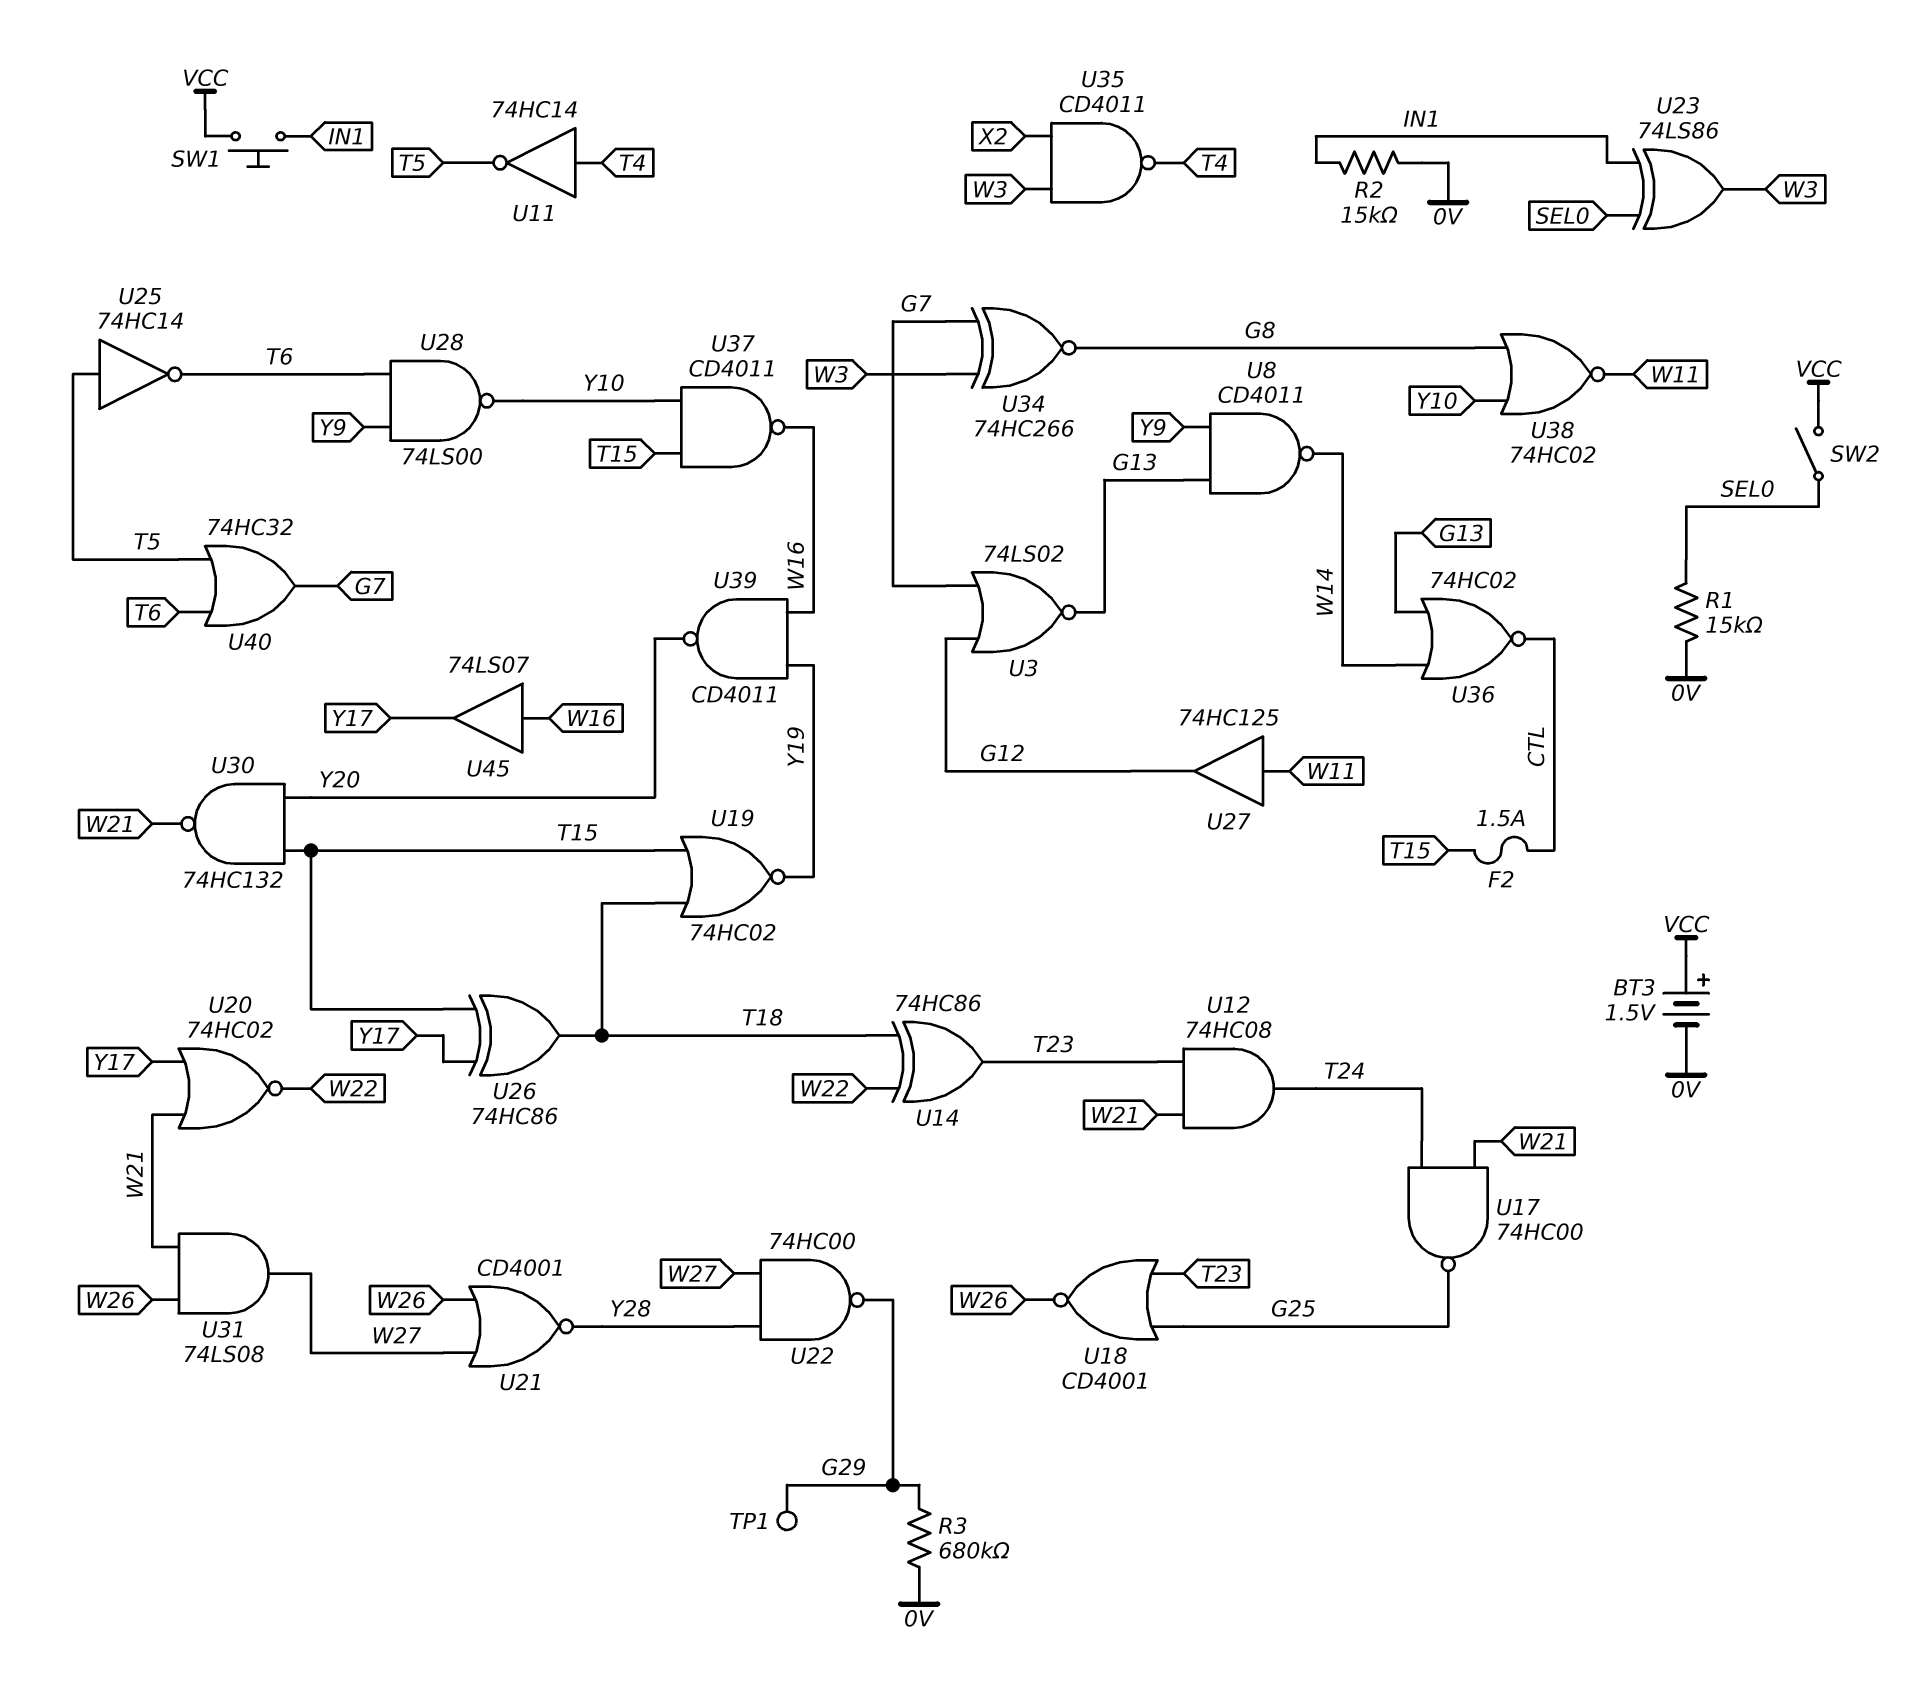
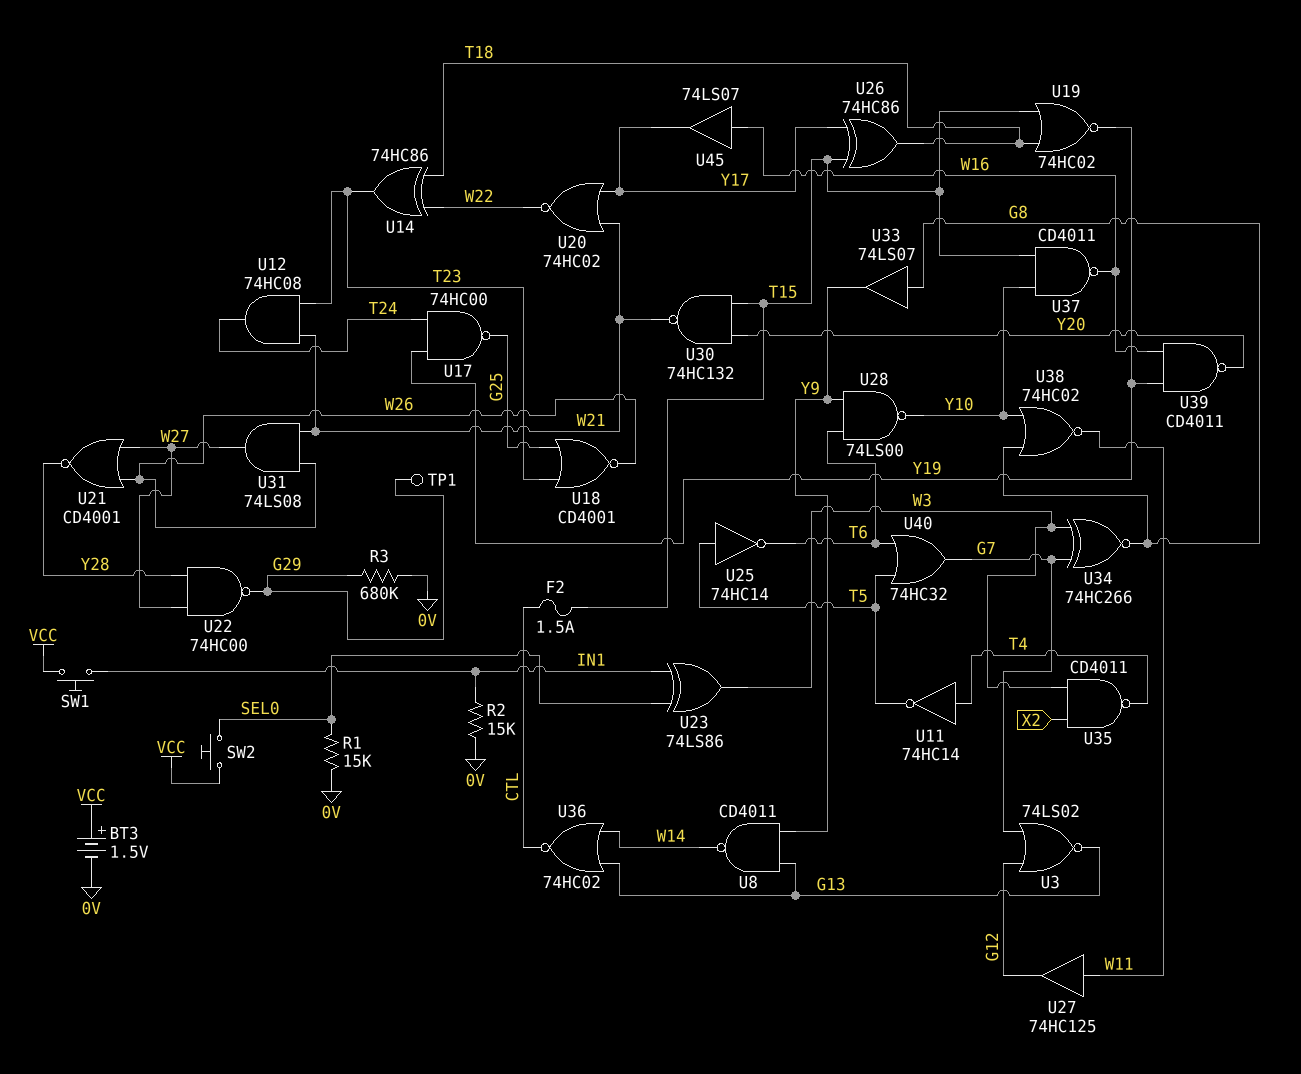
SW2: switch (SEL0, VCC) -> button (SEL0, VCC)
U17: NAND 74HC00 (in T24, in W21, out G25) -> NAND 74HC00 (in T24, in Y19, out G25)
U33: none -> buffer 74LS07 (in G8, out Y9)

